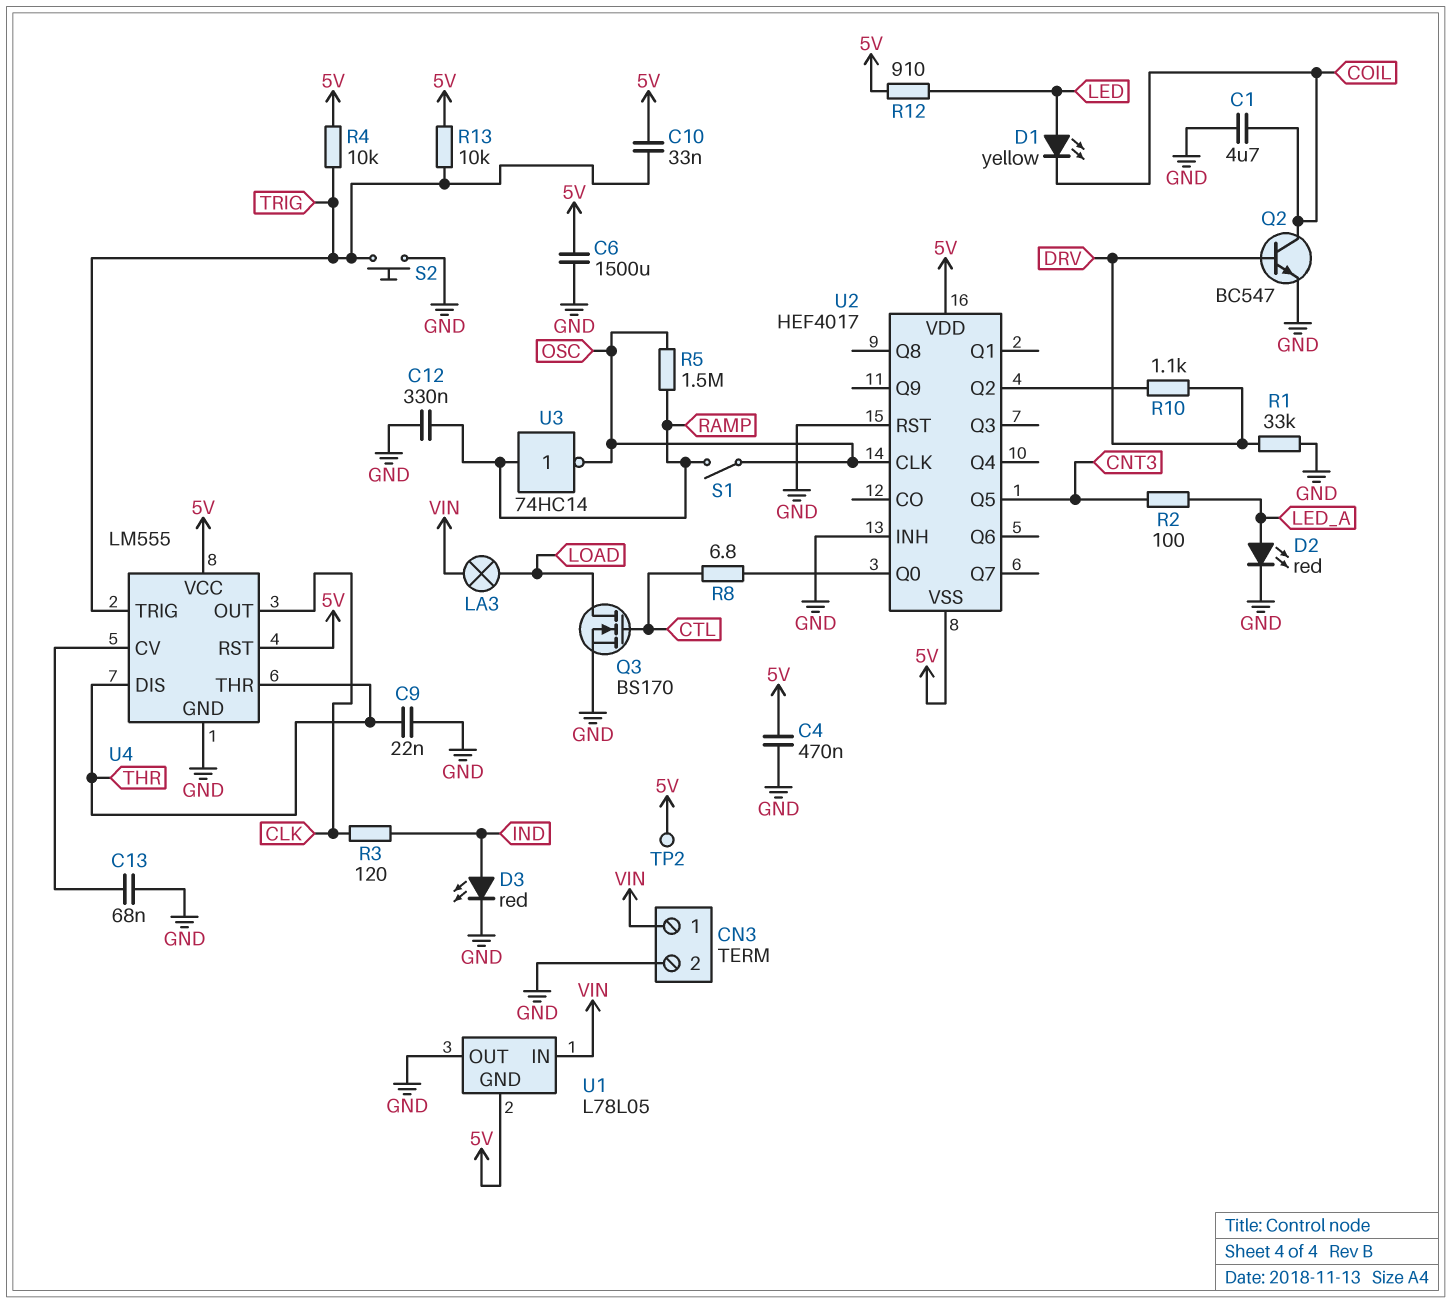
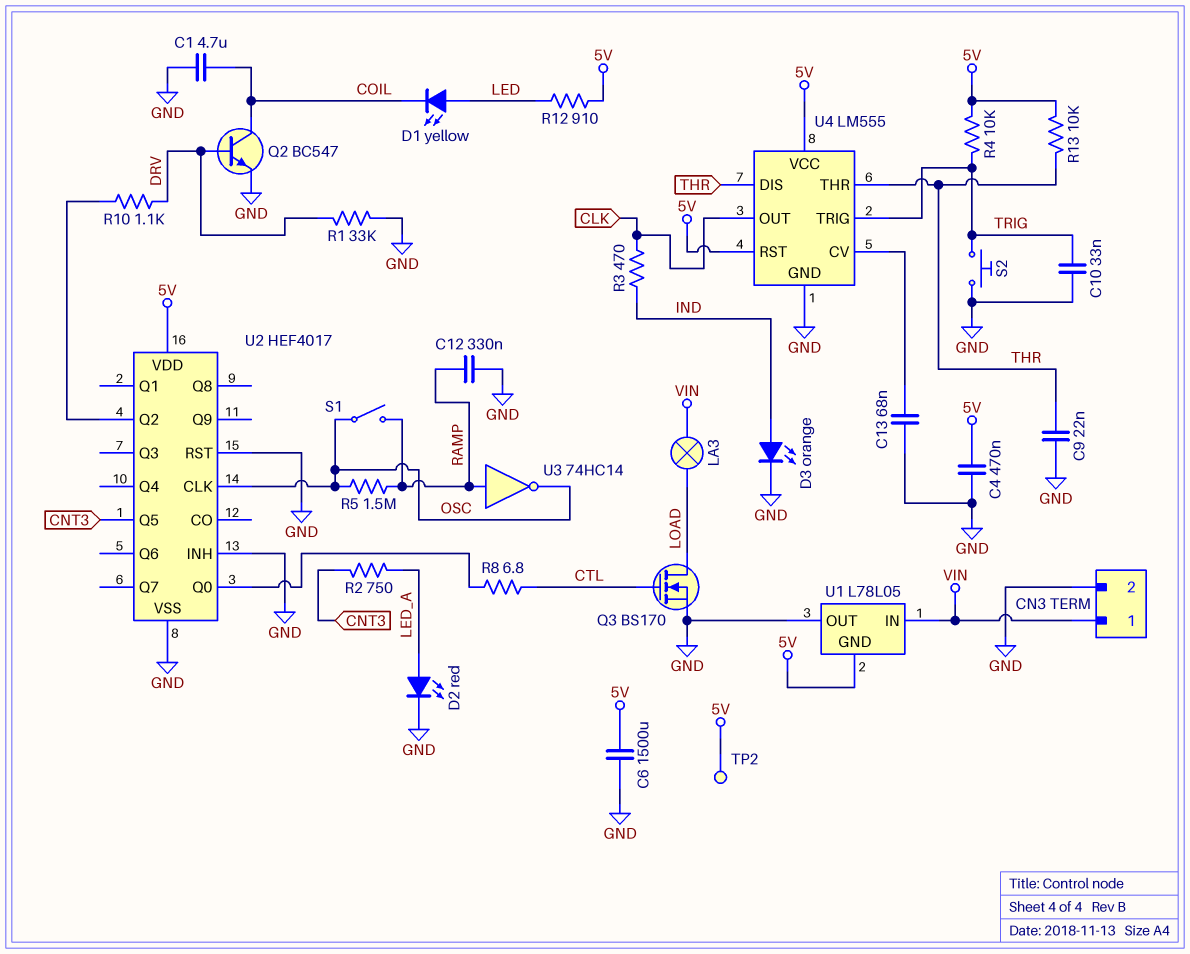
C10: 33nF (5V, TRIG) -> 33nF (GND, TRIG)
D3: LED red (A IND, K GND) -> LED orange (A IND, K GND)
R2: 100 (CNT3, LED_A) -> 750 (CNT3, LED_A)
R3: 120 (CLK, IND) -> 470 (CLK, IND)
R13: 10k (5V, TRIG) -> 10k (5V, THR)
U2 pin VSS: 5V -> GND

